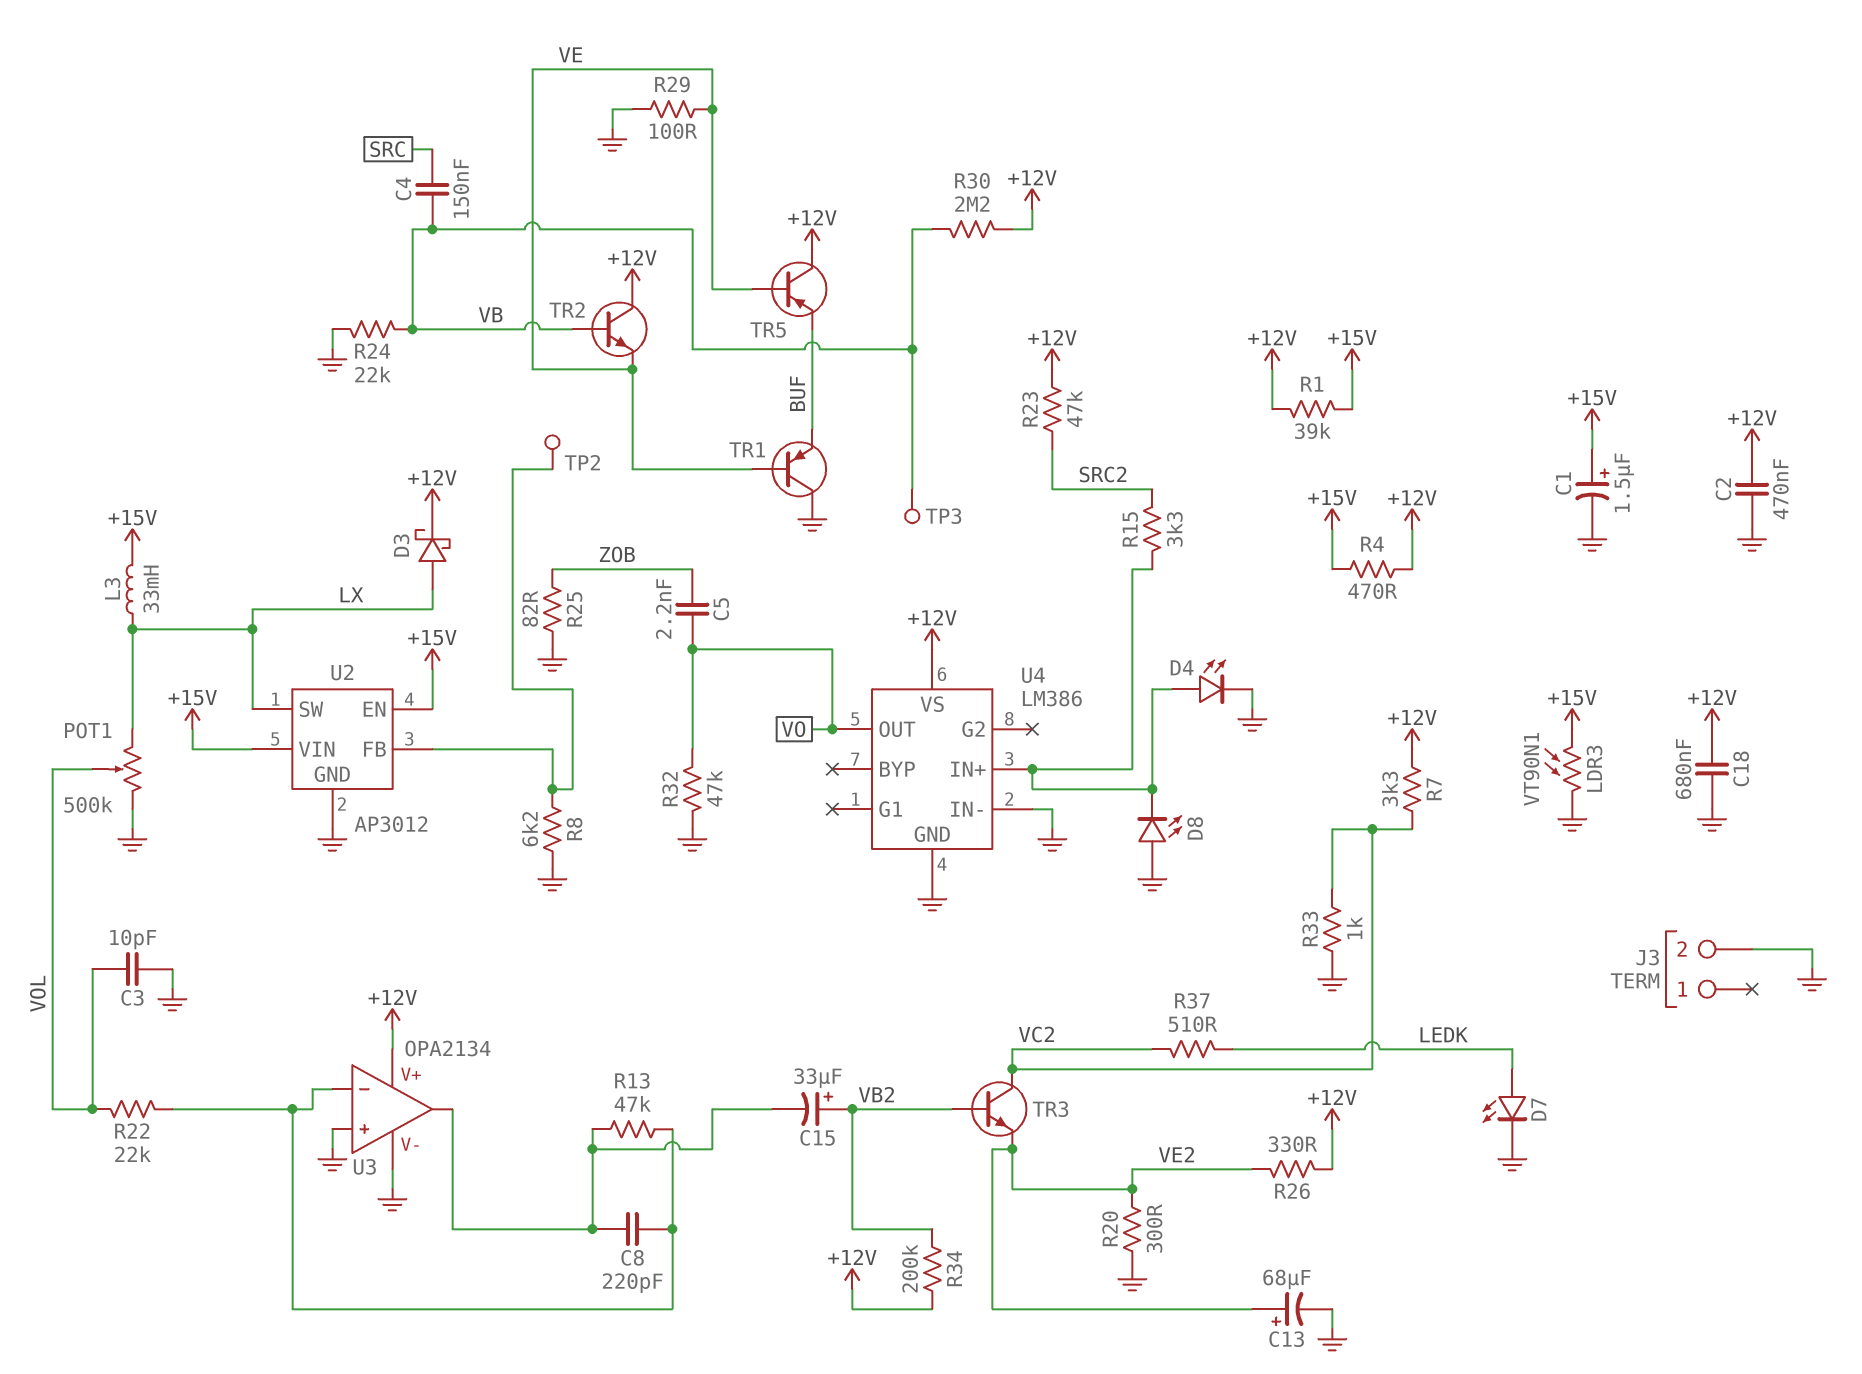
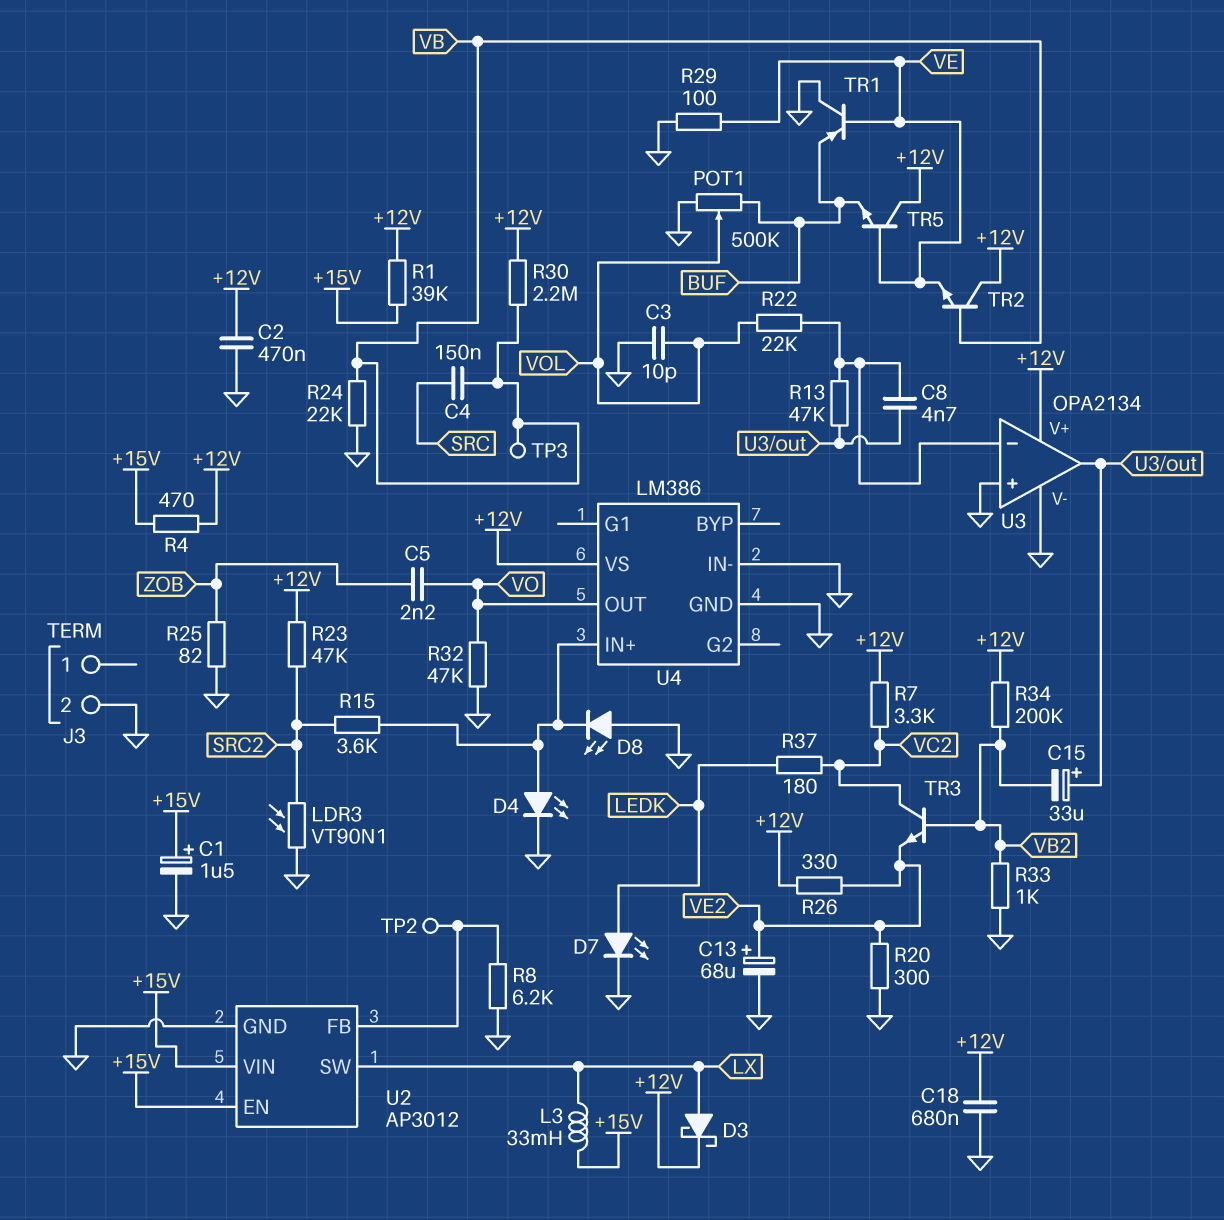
C8: 220pF (U3/in-, U3/out) -> 4.7nF (U3/in-, U3/out)
C15: 33uF (plus VB2, minus U3/out) -> 33uF (plus U3/out, minus VB2)
LDR3: VT90N1 (+15V, GND) -> VT90N1 (GND, SRC2)
POT1: 500k (GND, LX, wiper VOL) -> 500k (BUF, GND, wiper VOL)
R15: 3.3k (SRC2, U4/IN+) -> 3.6k (SRC2, U4/IN+)
R33: 1k (GND, VC2) -> 1k (GND, VB2)
R37: 510 (LEDK, VC2) -> 180 (LEDK, VC2)
TR5: PNP (B VE, C +12V, E BUF) -> NPN (B VE, C +12V, E BUF)

